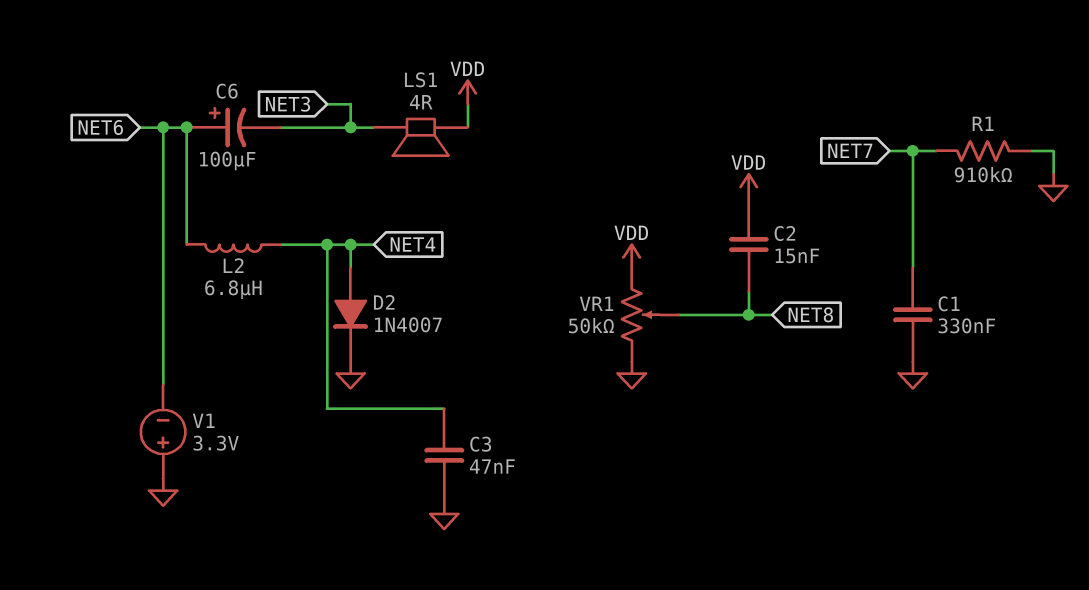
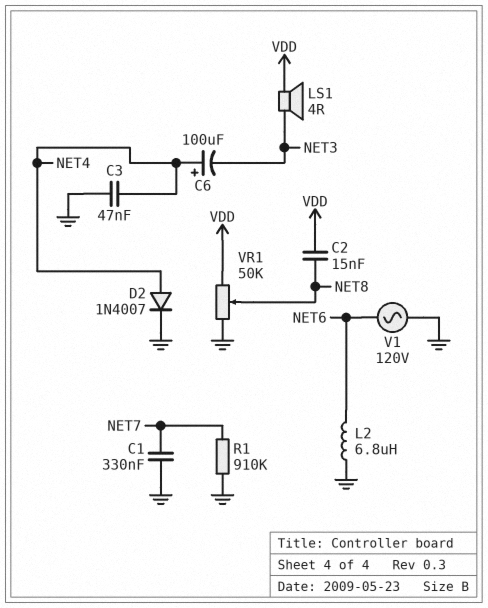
C6: 100uF (plus NET6, minus NET3) -> 100uF (plus NET4, minus NET3)
L2: 6.8uH (NET4, NET6) -> 6.8uH (GND, NET6)
V1: 3.3V (plus GND, minus NET6) -> AC 120V (GND, NET6)

